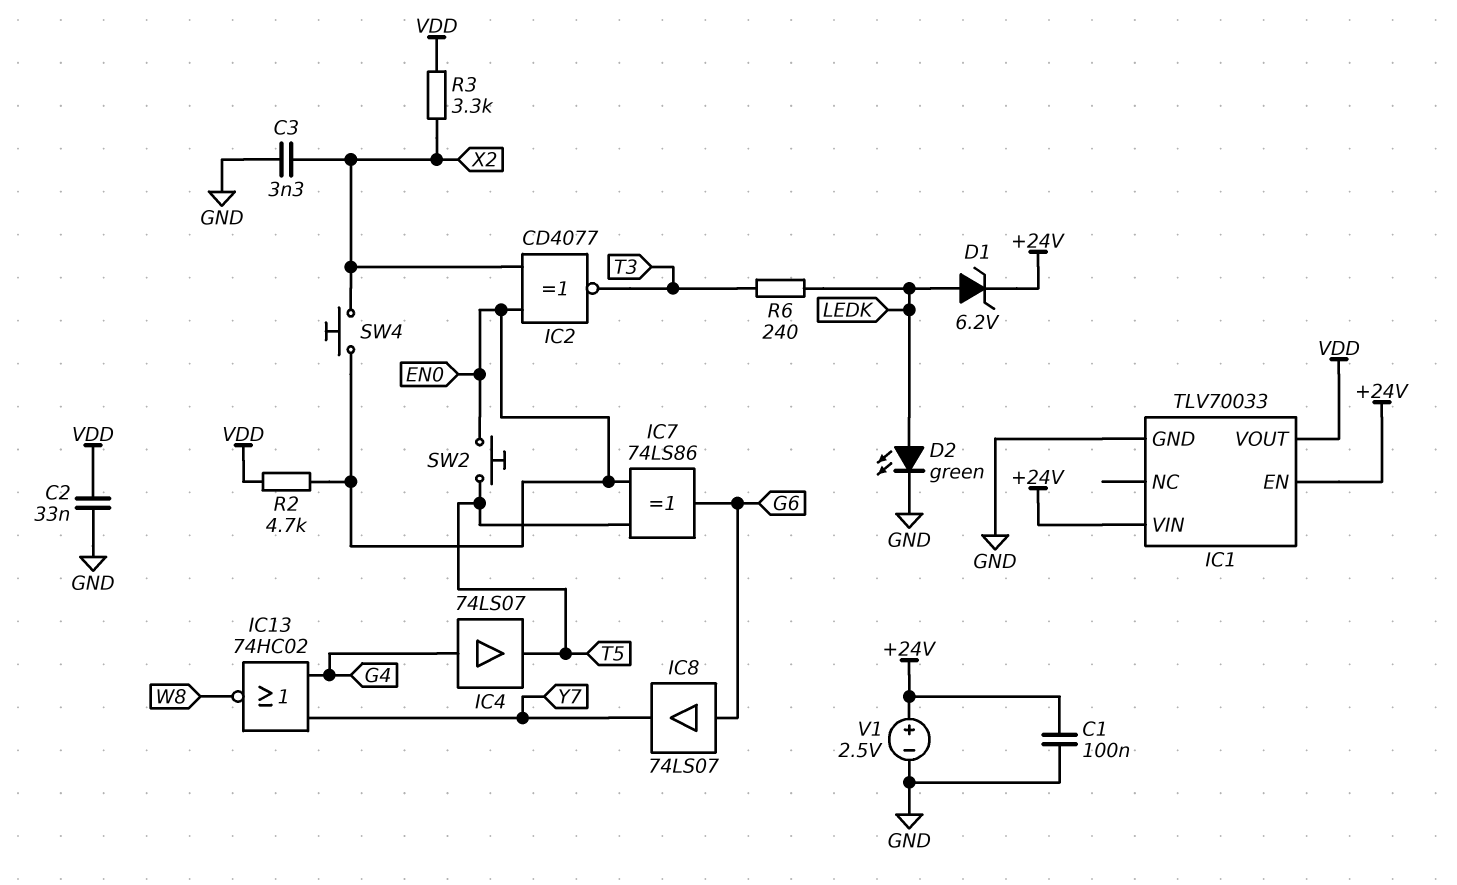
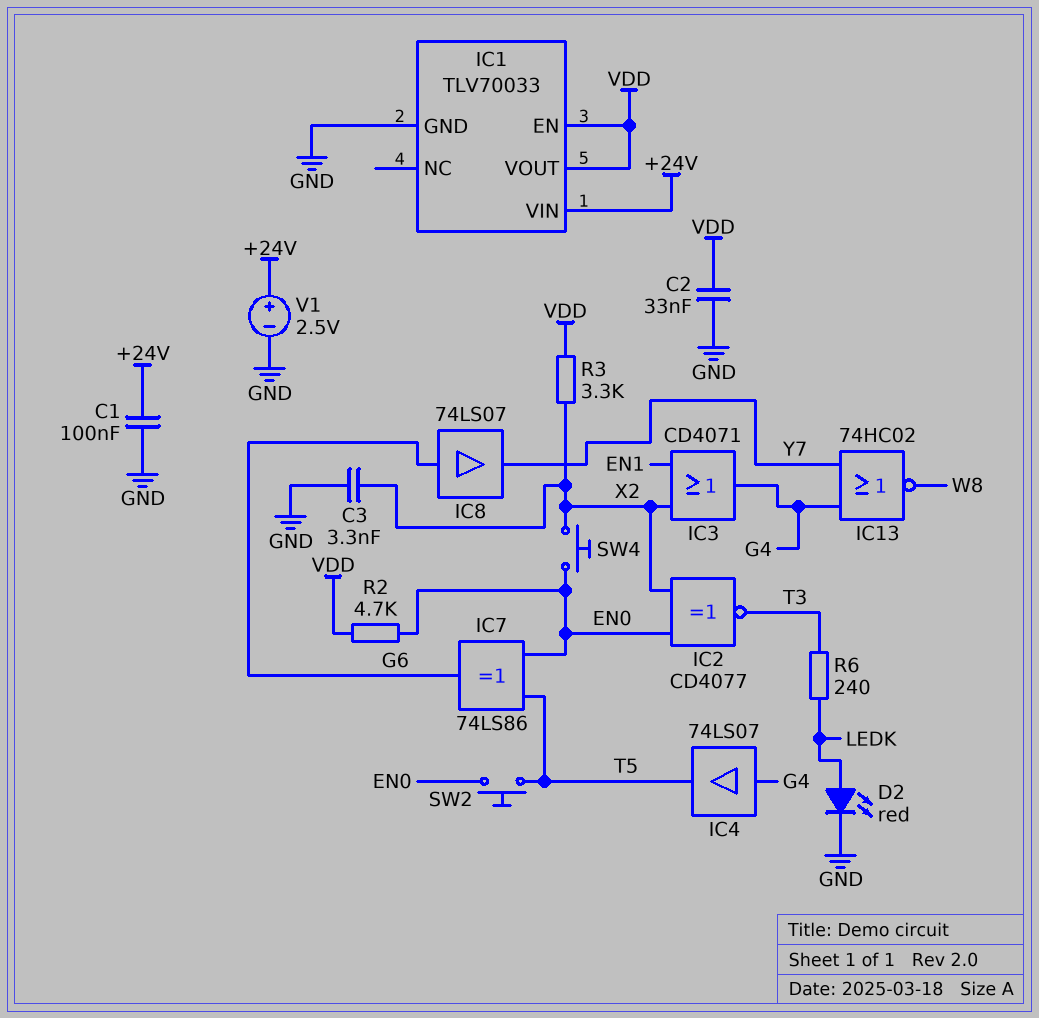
D1: zener 6.2V (A LEDK, K +24V) -> none
D2: LED green (A LEDK, K GND) -> LED red (A LEDK, K GND)
IC1 pin EN: +24V -> VDD
IC3: none -> OR CD4071 (in EN1, in X2, out G4)

